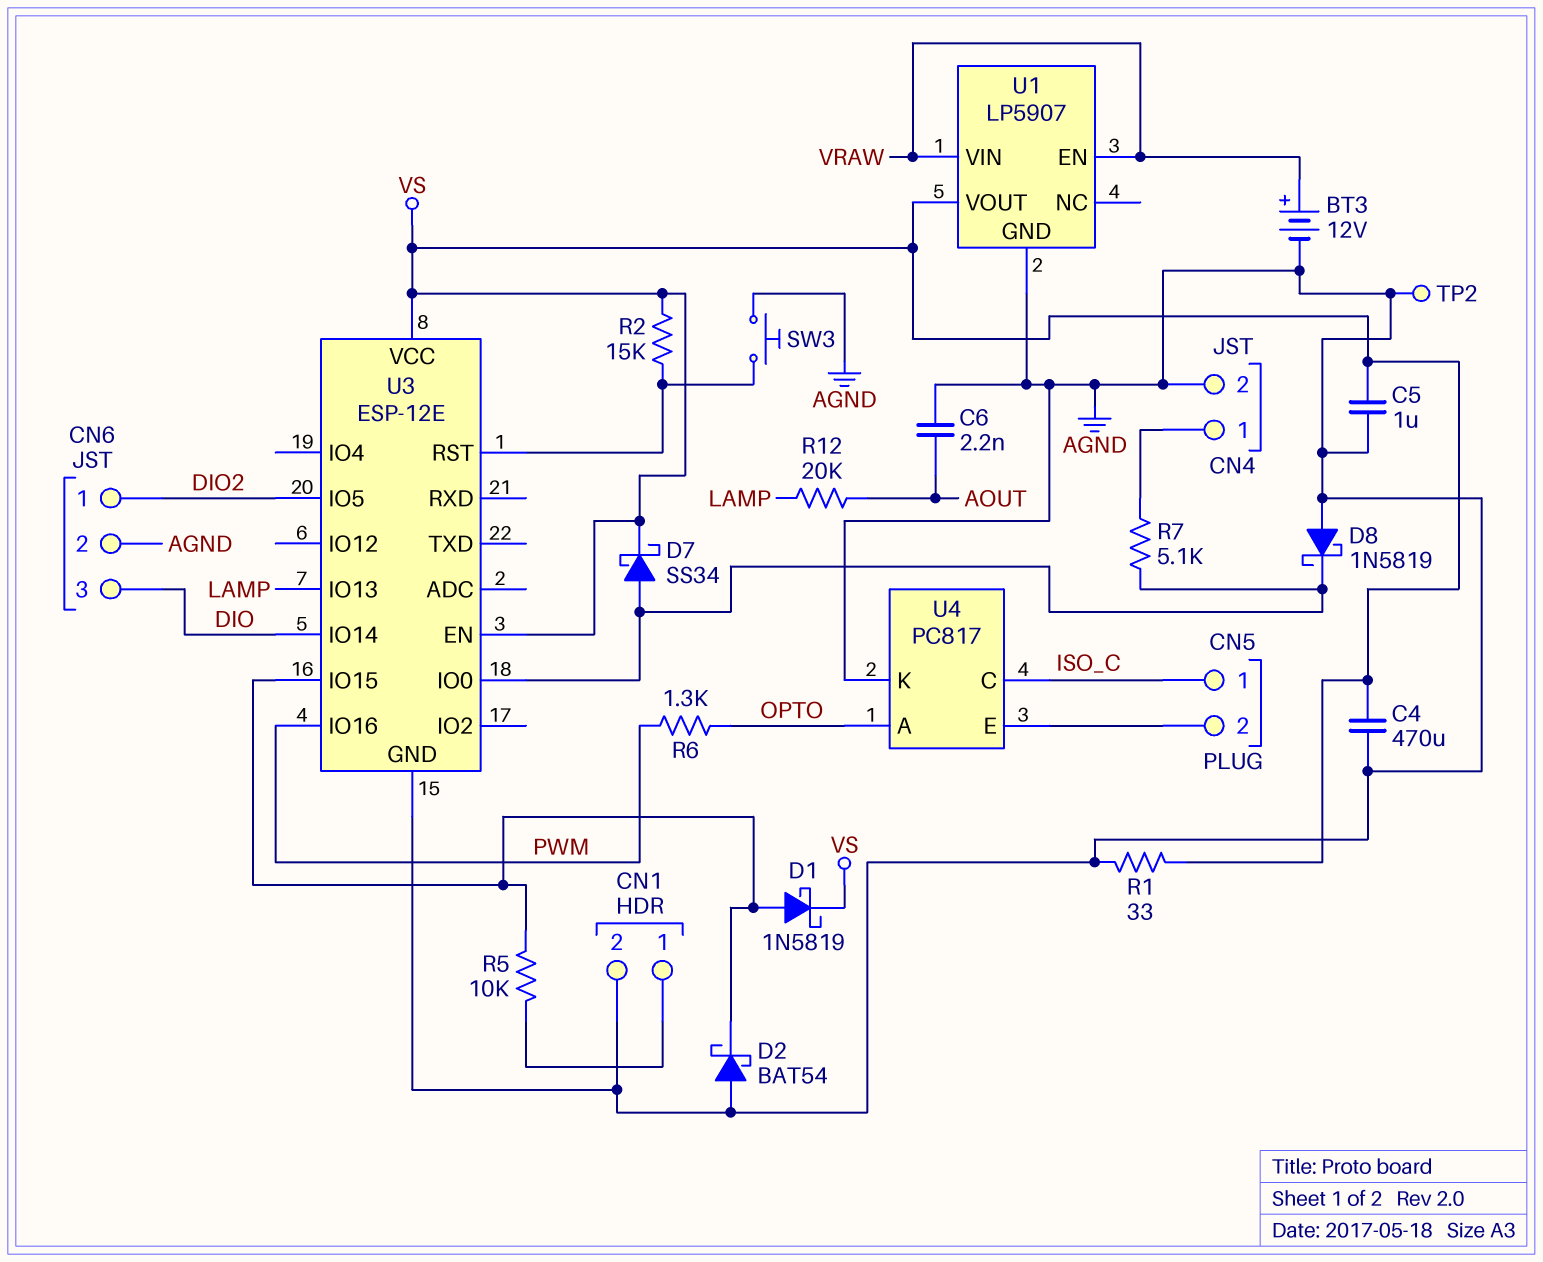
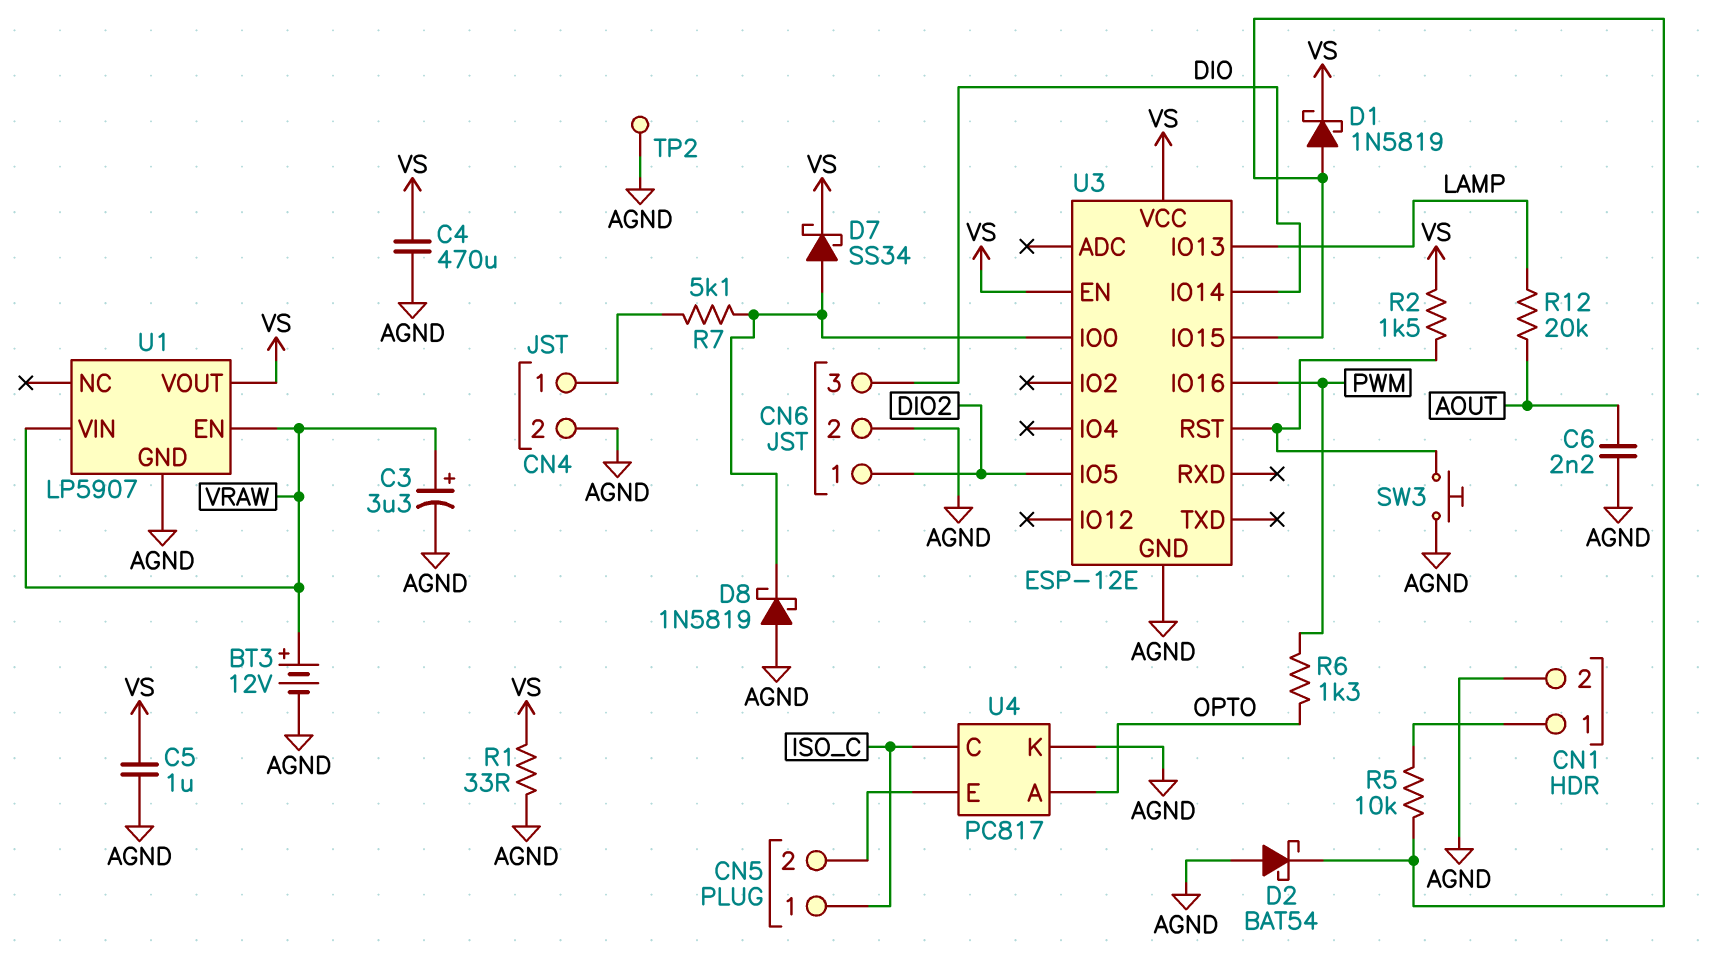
C3: none -> 3.3uF (plus VRAW, minus AGND)
R2: 15k (U3/RST, VS) -> 1.5k (U3/RST, VS)

